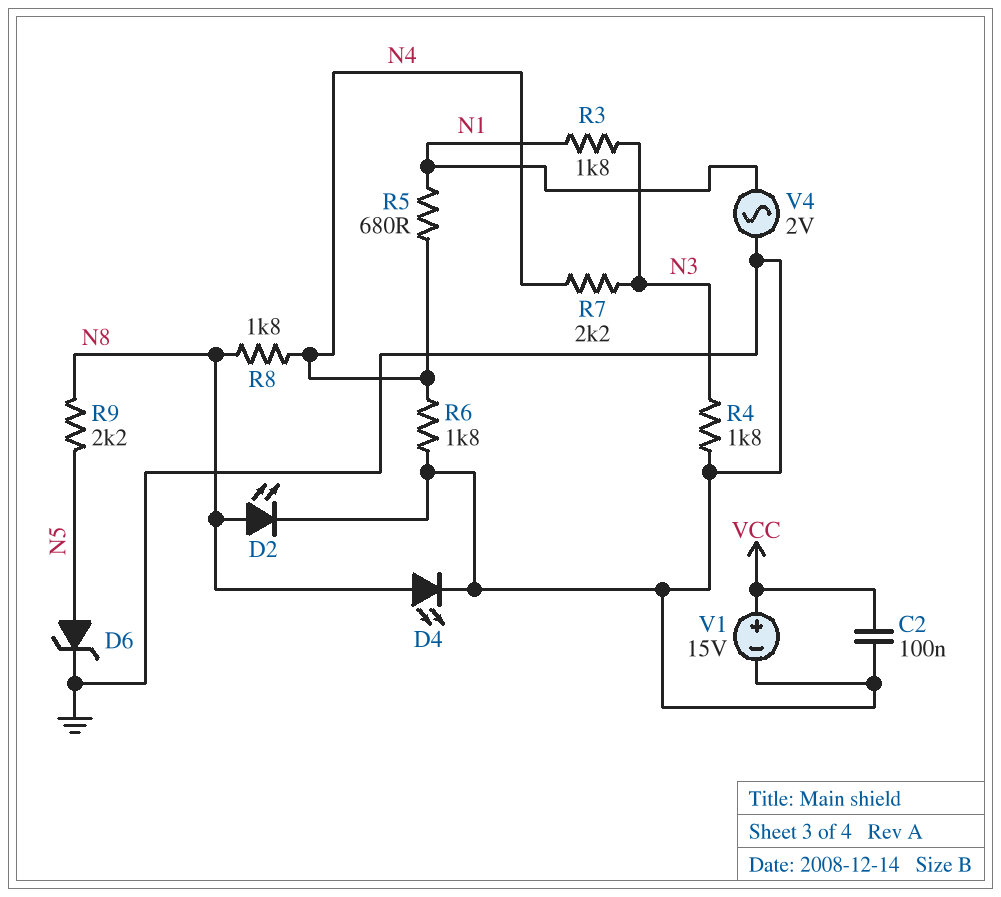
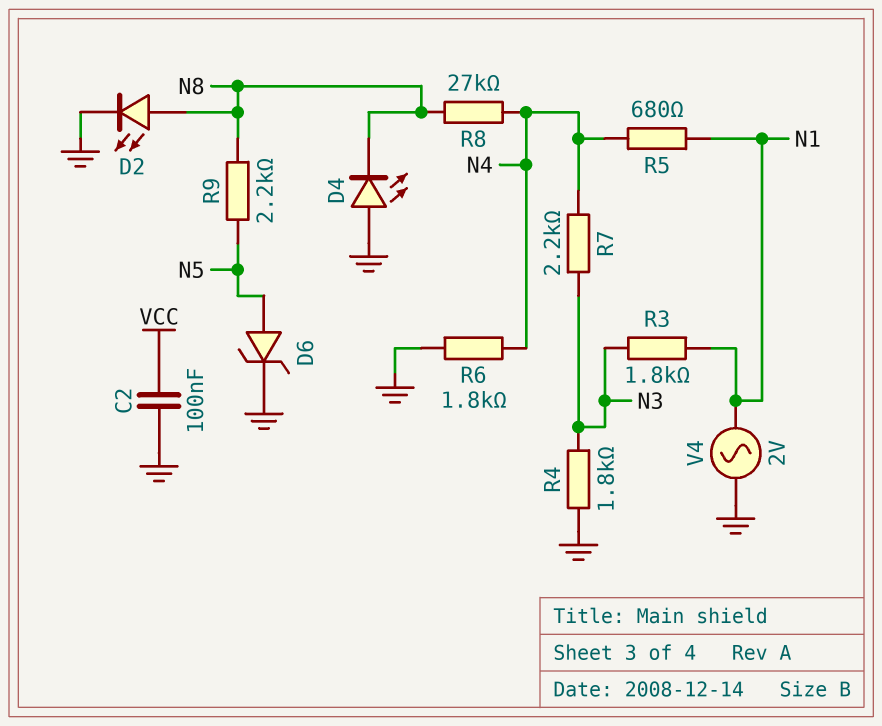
D4: LED (A N8, K GND) -> LED (A GND, K N8)
R8: 1.8k (N4, N8) -> 27k (N4, N8)
V1: 15V (plus VCC, minus GND) -> none

